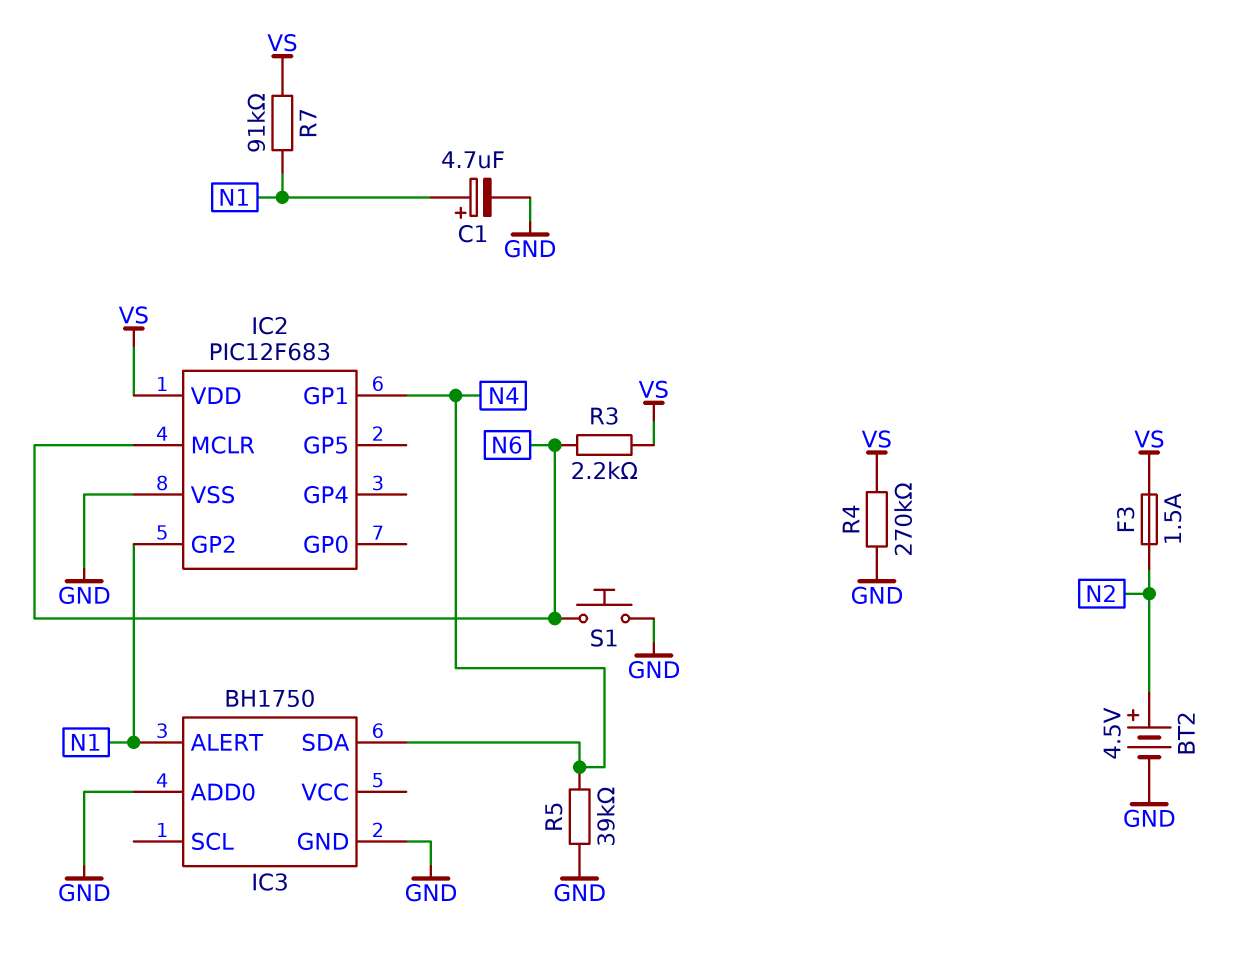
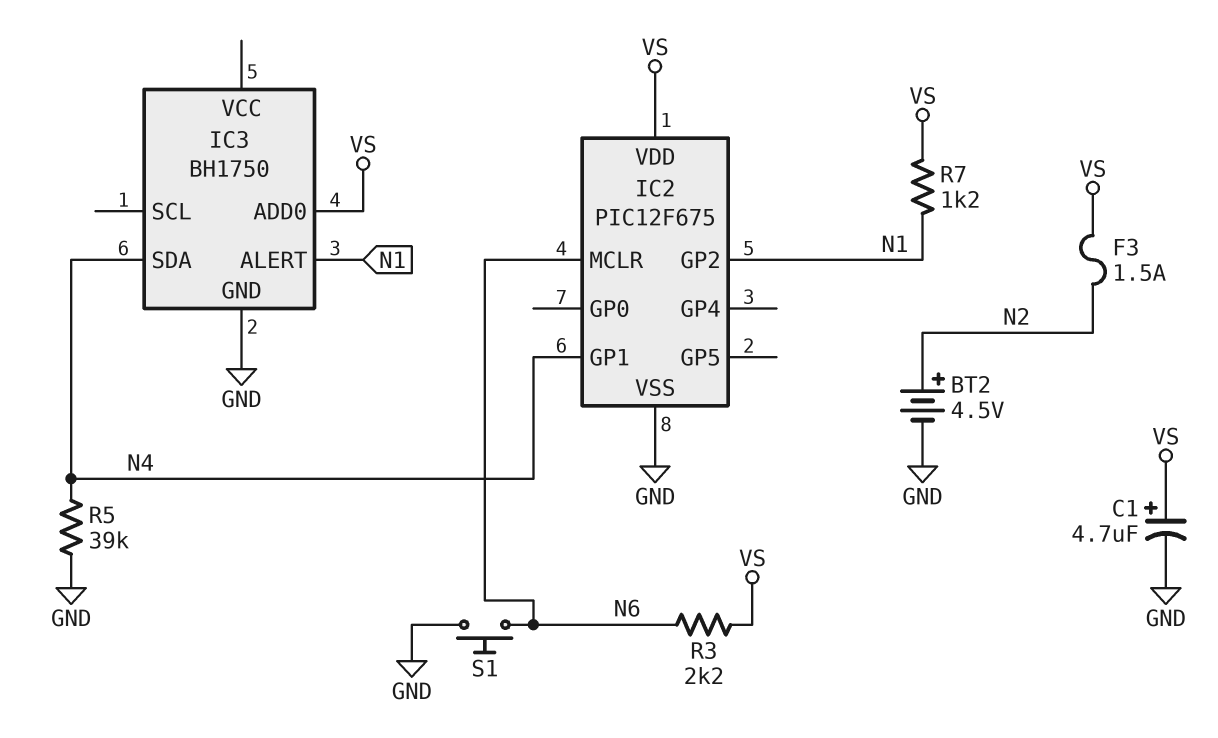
C1: 4.7uF (plus N1, minus GND) -> 4.7uF (plus VS, minus GND)
IC2: PIC12F683 -> PIC12F675
IC3 pin ADD0: GND -> VS
R4: 270k (GND, VS) -> none
R7: 91k (N1, VS) -> 1.2k (N1, VS)

